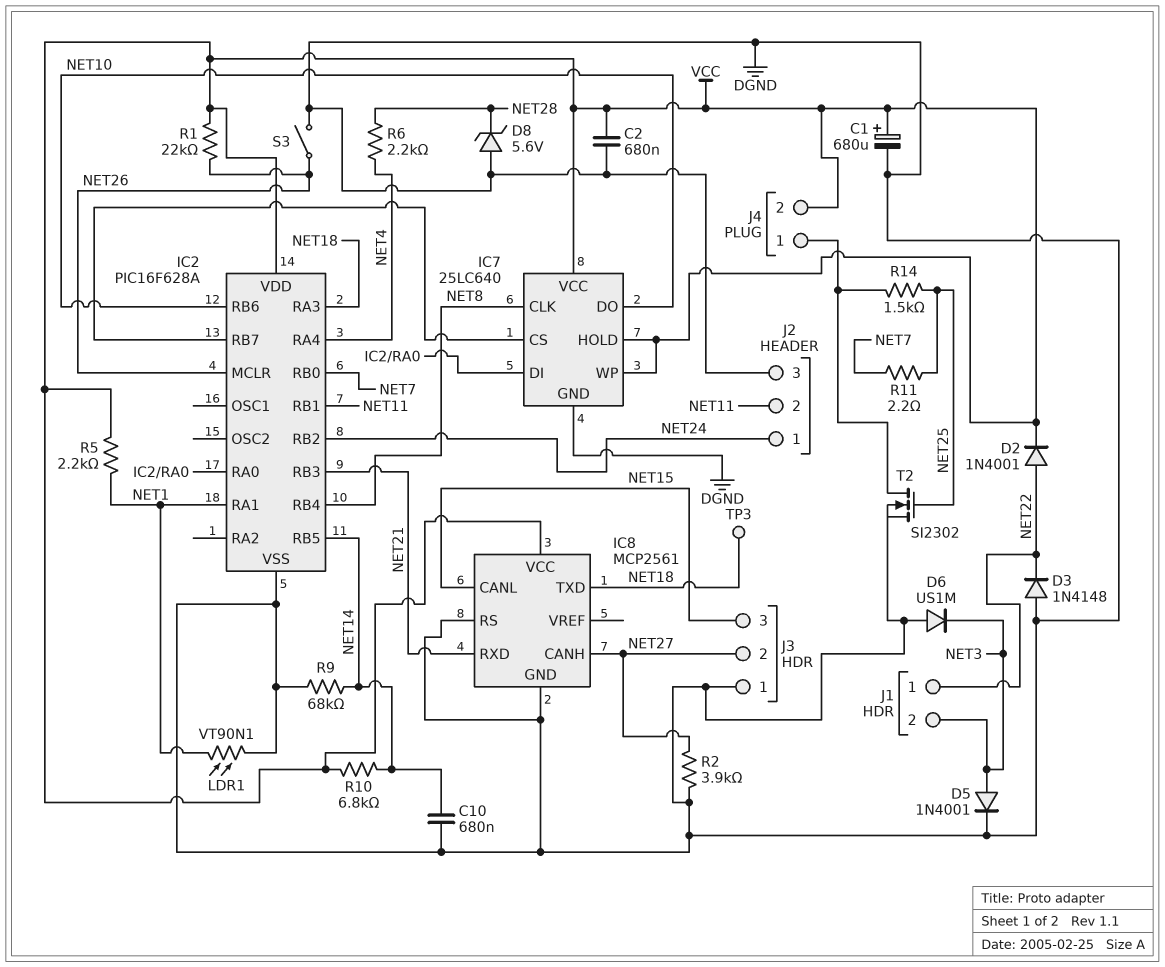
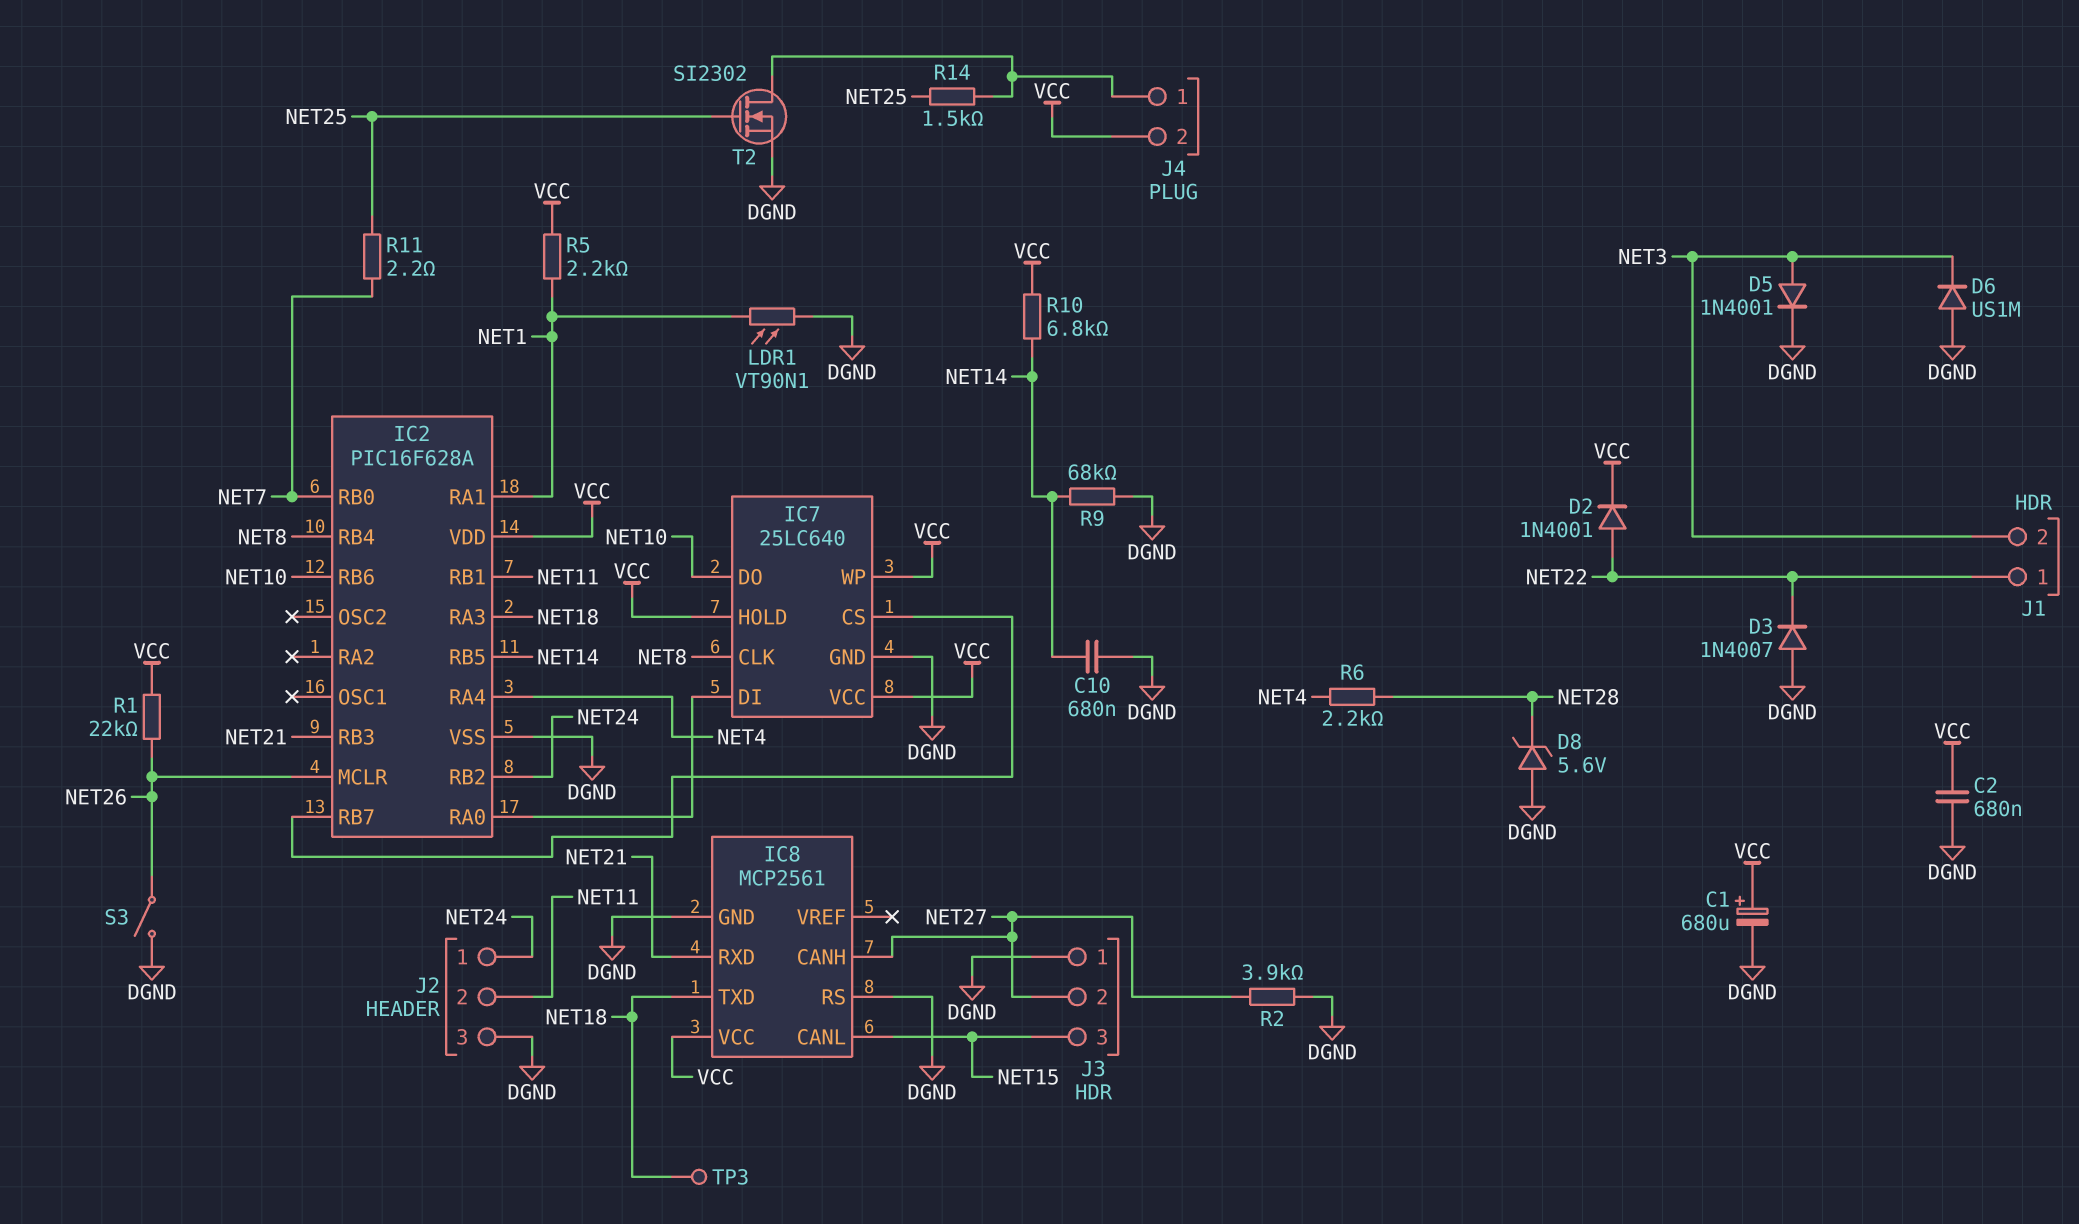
D3: diode 1N4148 (A DGND, K NET22) -> diode 1N4007 (A DGND, K NET22)

